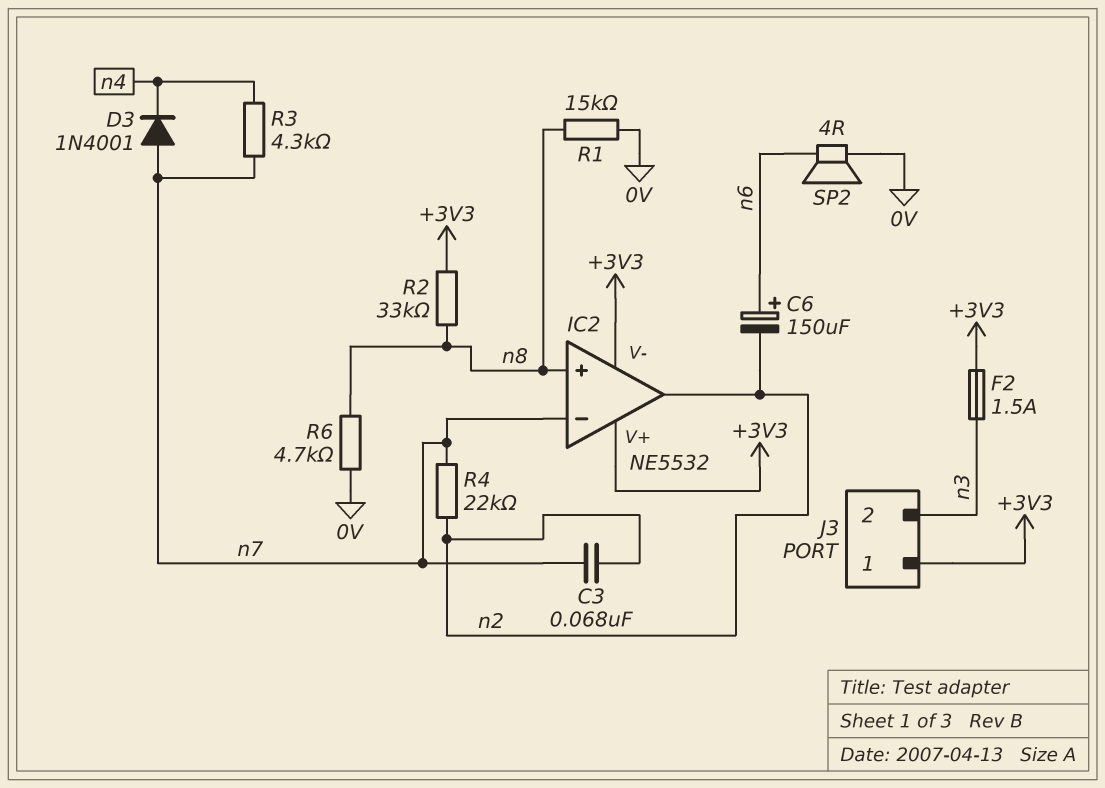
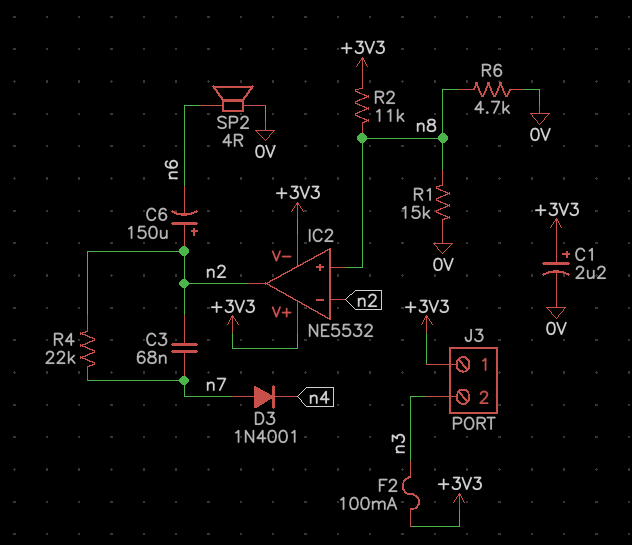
C1: none -> 2.2uF (plus +3V3, minus 0V)
C6: 150uF (plus n6, minus n2) -> 150uF (plus n2, minus n6)
F2: 1.5A (+3V3, n3) -> 100mA (+3V3, n3)
IC2 pin in-: n7 -> n2
R2: 33k (+3V3, n8) -> 11k (+3V3, n8)
R3: 4.3k (n4, n7) -> none

